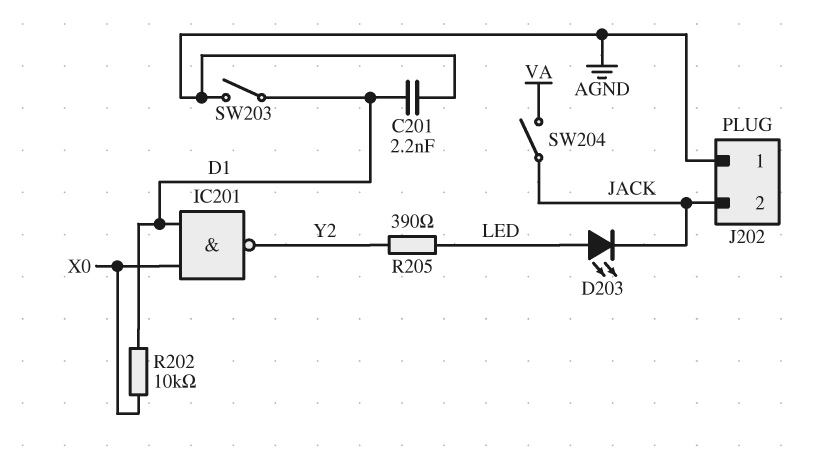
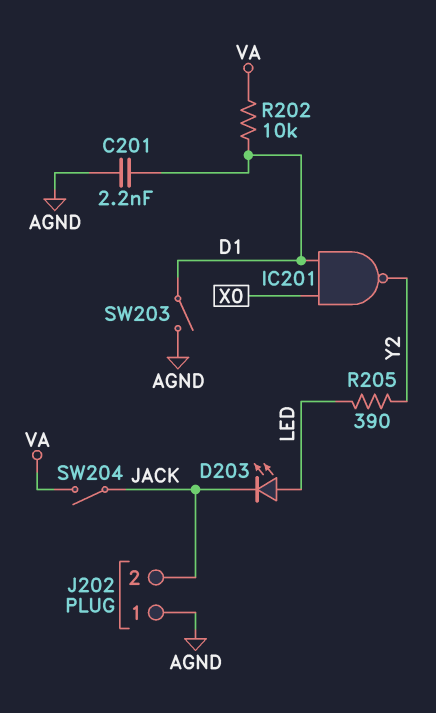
R202: 10k (D1, X0) -> 10k (D1, VA)

